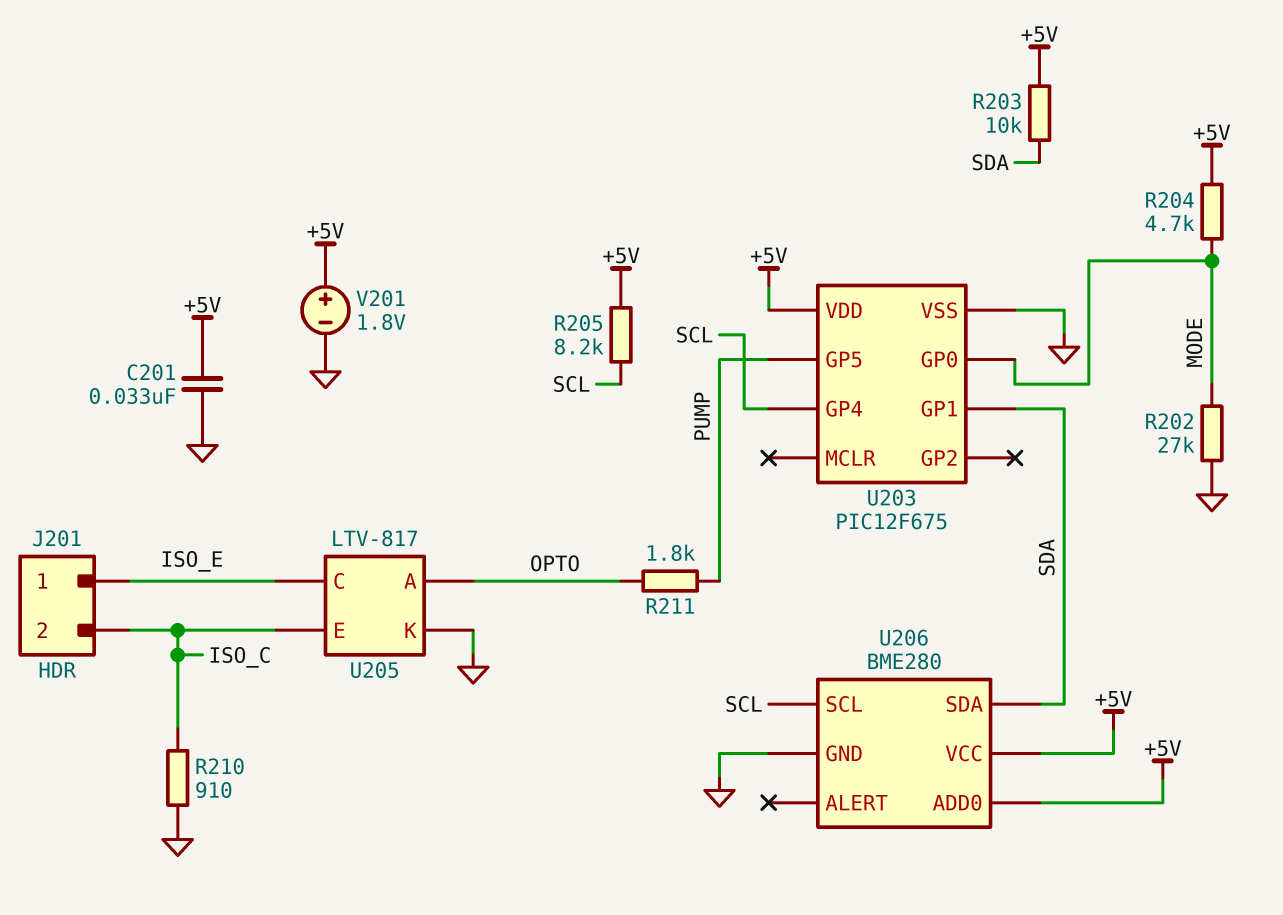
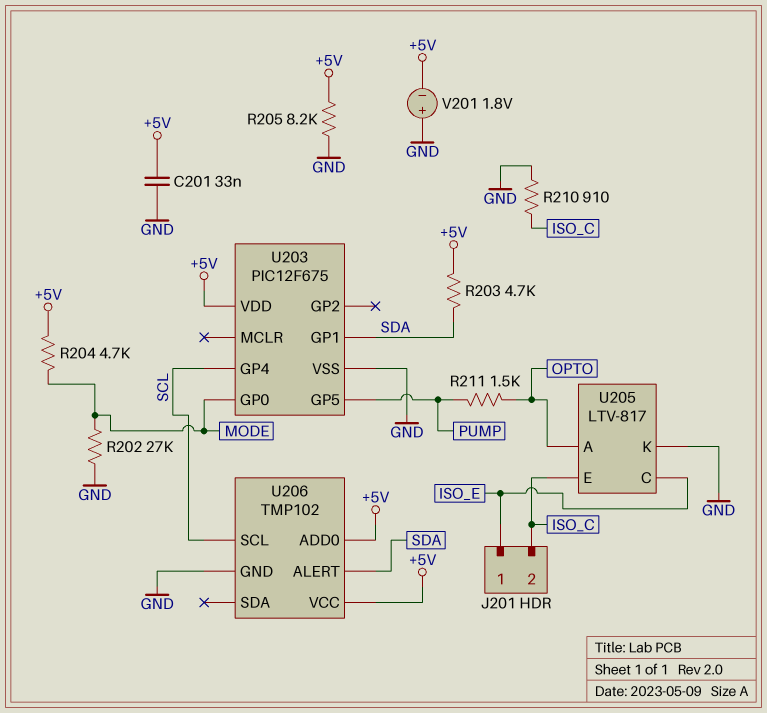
R203: 10k (+5V, SDA) -> 4.7k (+5V, SDA)
R205: 8.2k (+5V, SCL) -> 8.2k (+5V, GND)
R211: 1.8k (OPTO, PUMP) -> 1.5k (OPTO, PUMP)
U206: BME280 -> TMP102
U206 pin ALERT: none -> SDA
U206 pin SDA: SDA -> none
V201: 1.8V (plus +5V, minus GND) -> 1.8V (plus GND, minus +5V)

